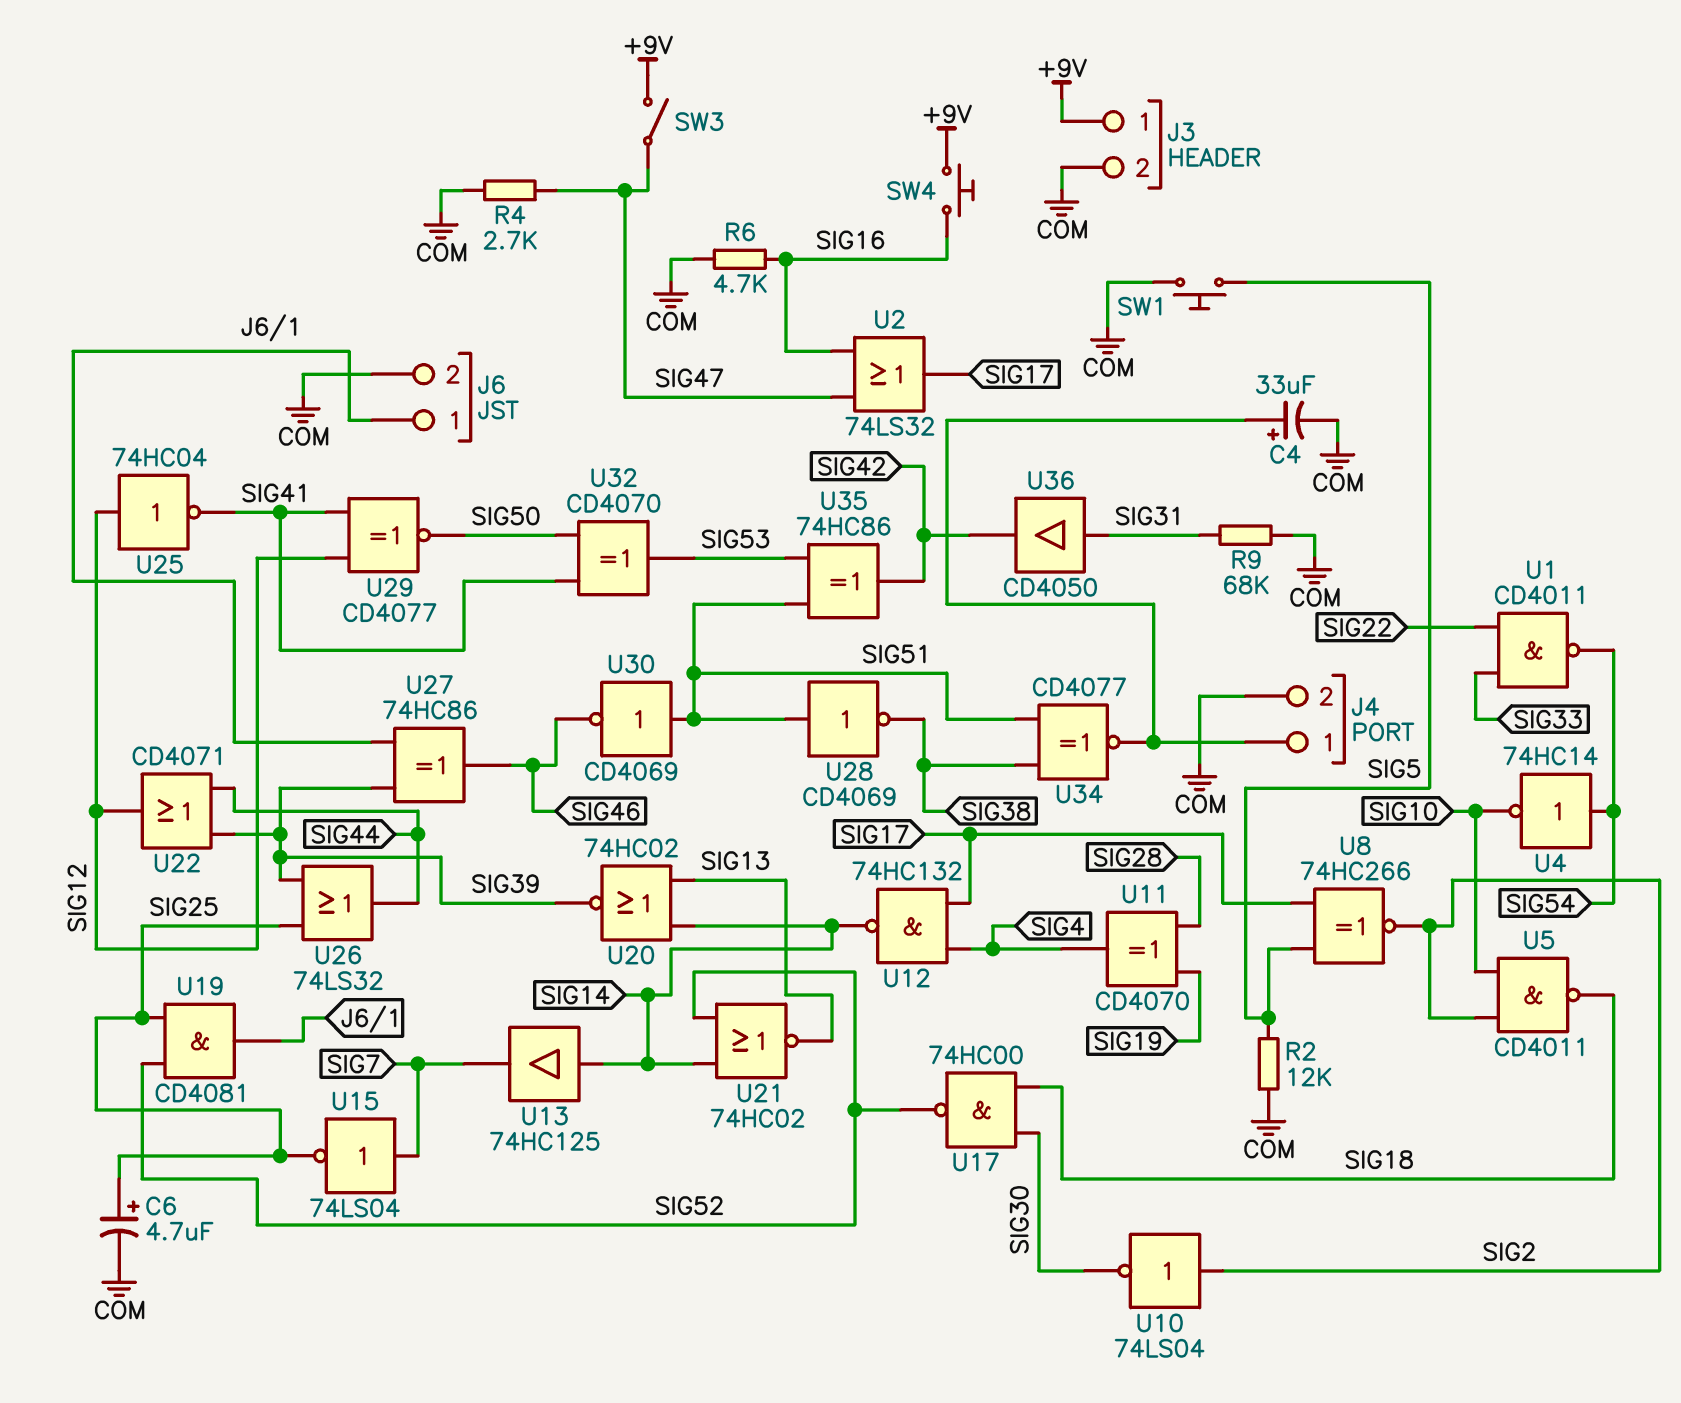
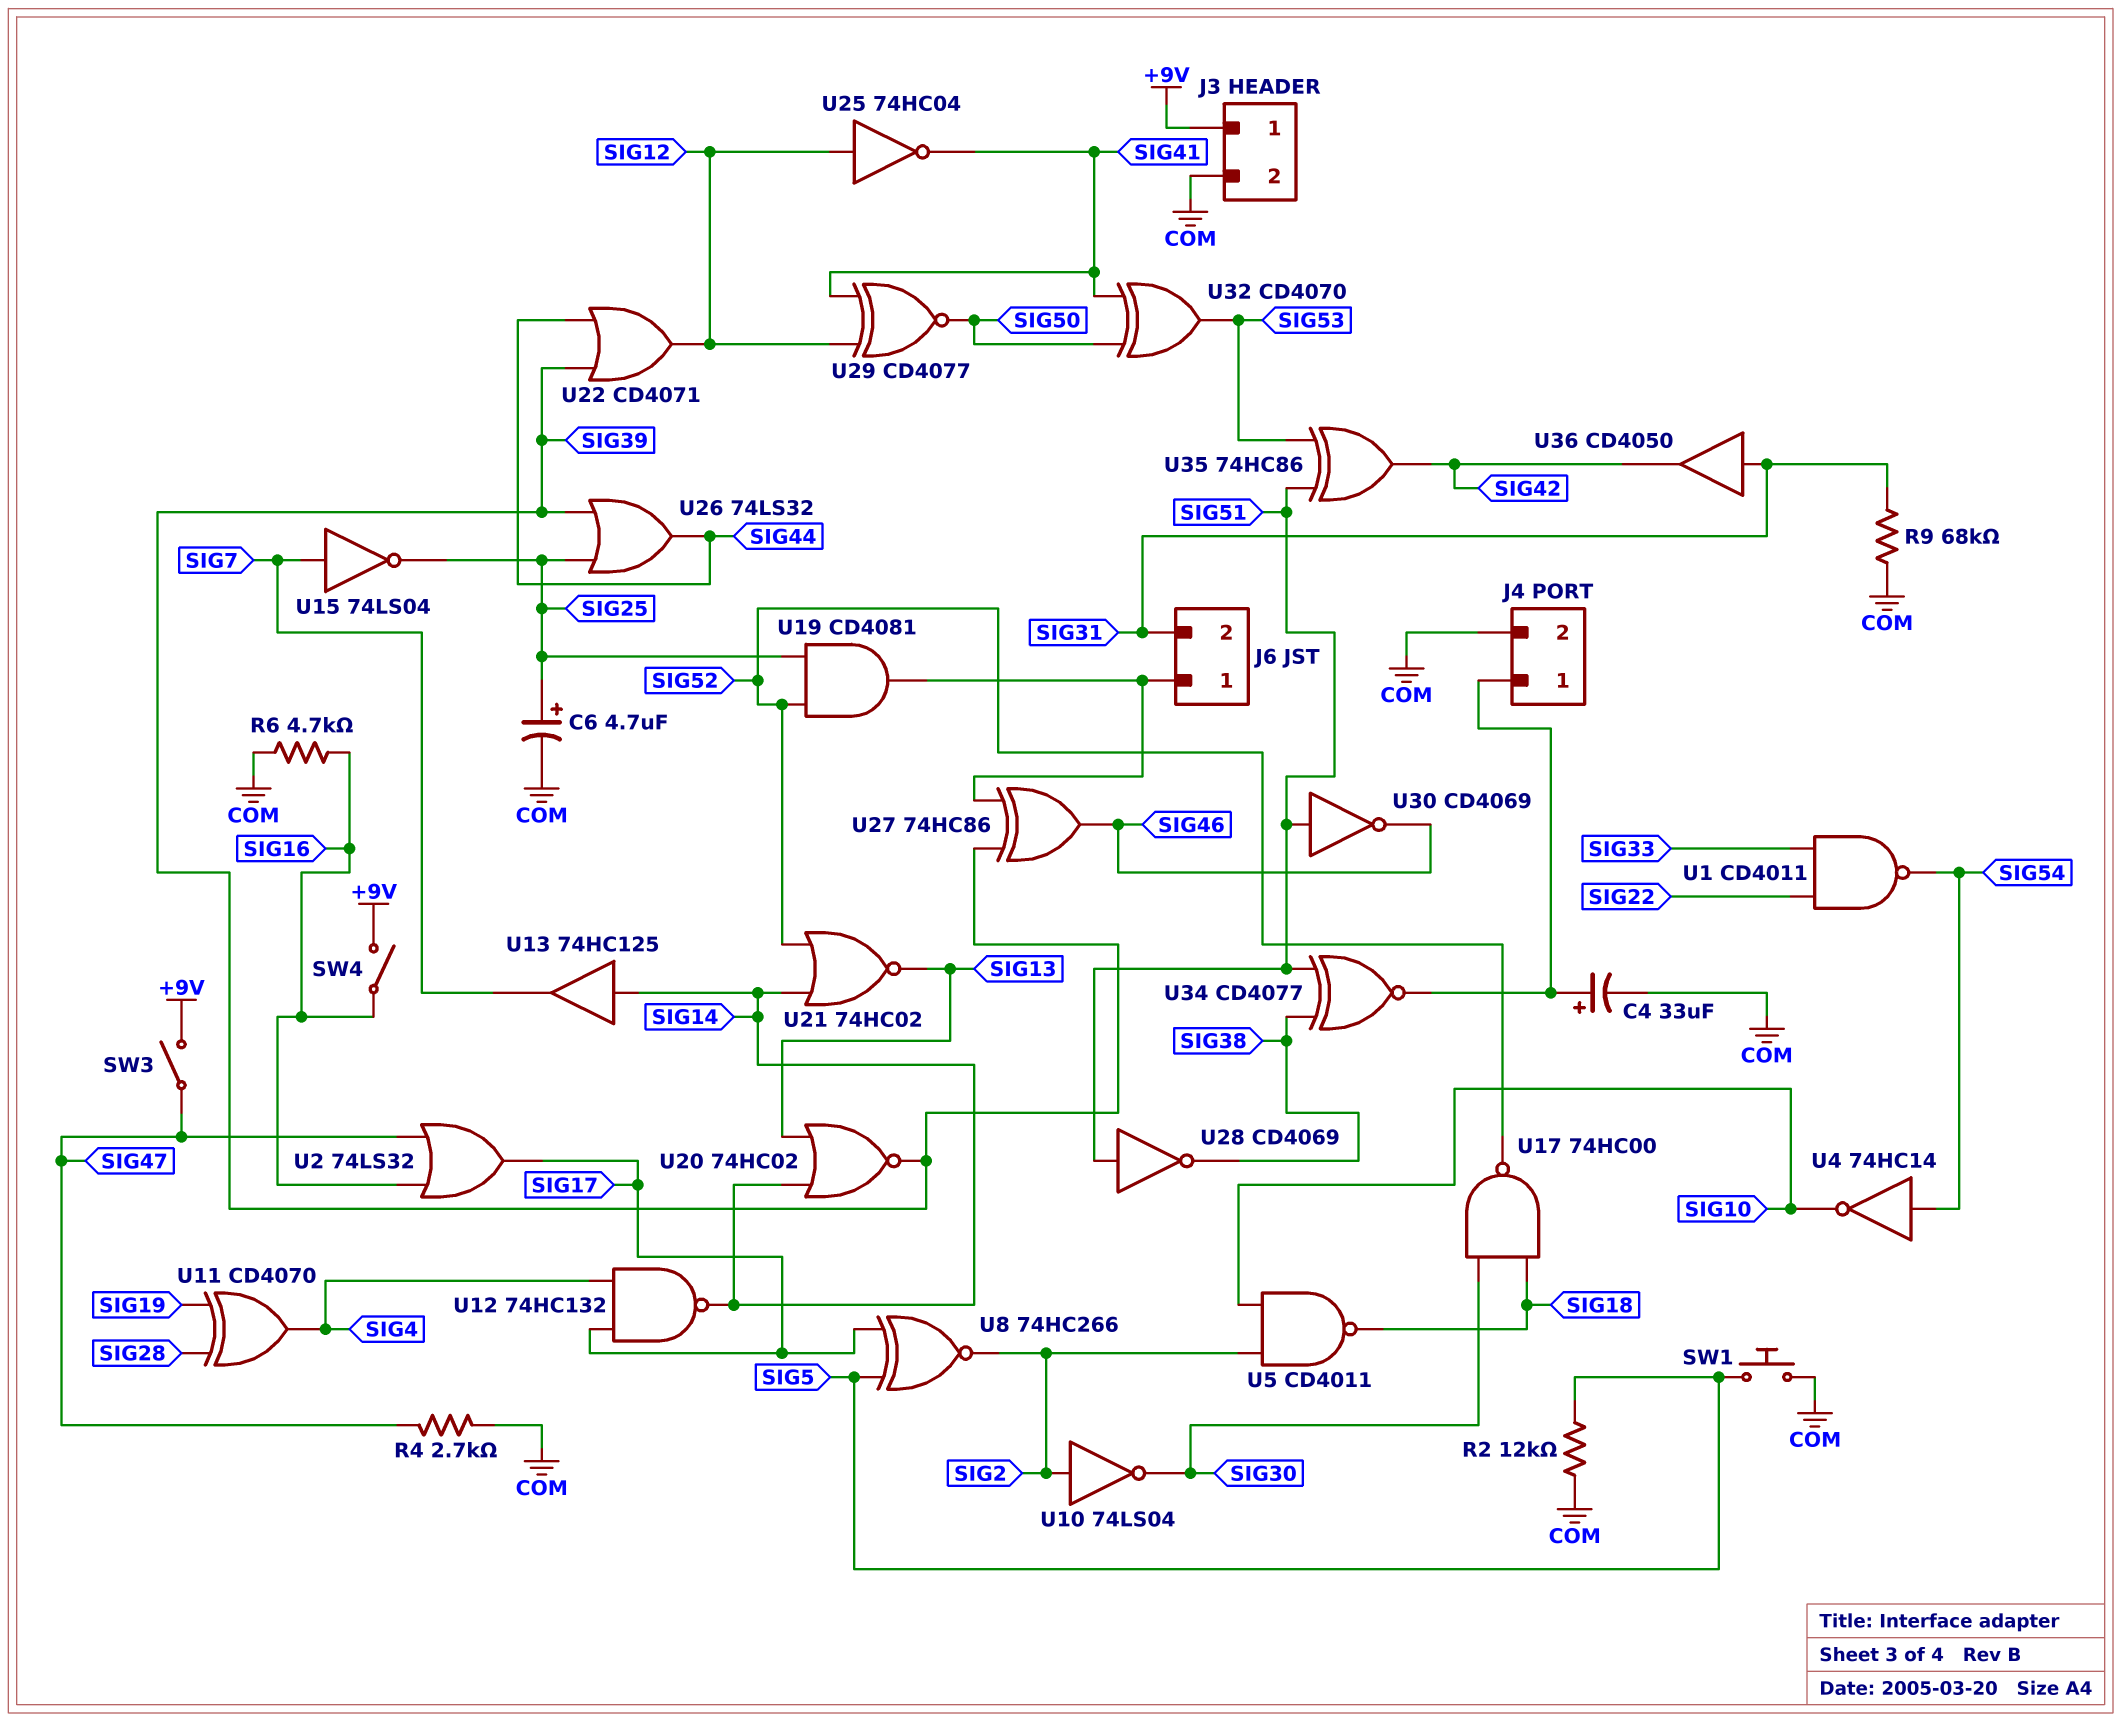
J6 pin 2: COM -> SIG31
SW4: button (+9V, SIG16) -> switch (+9V, SIG16)

